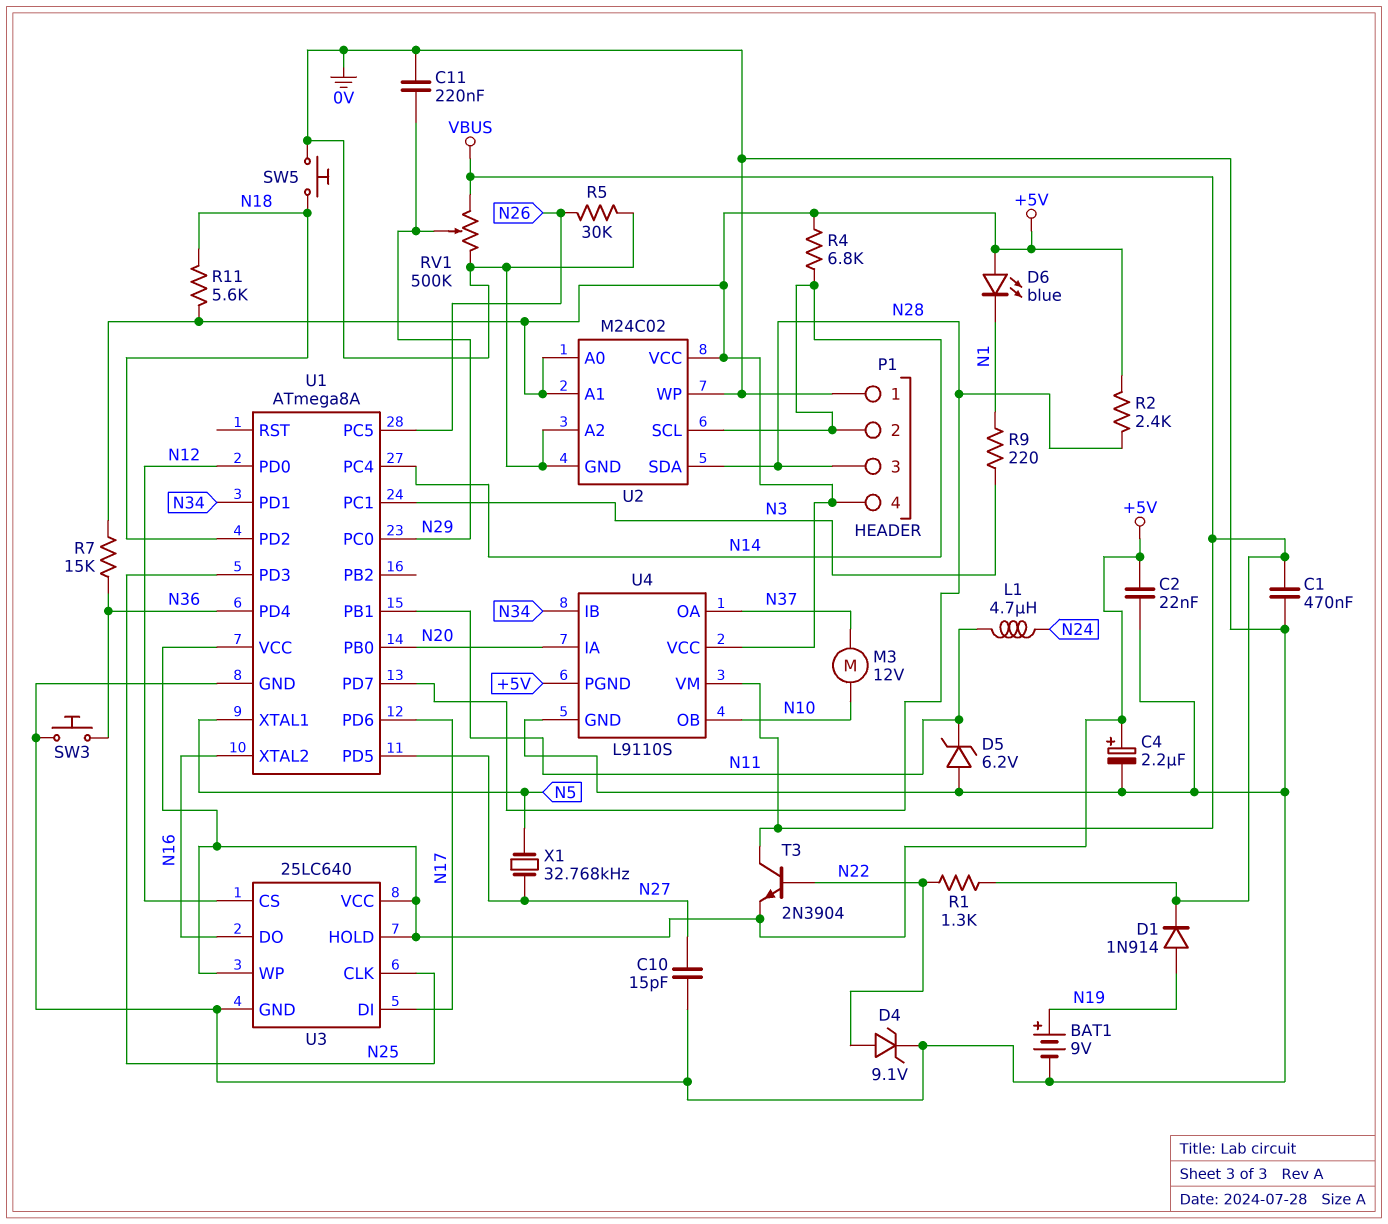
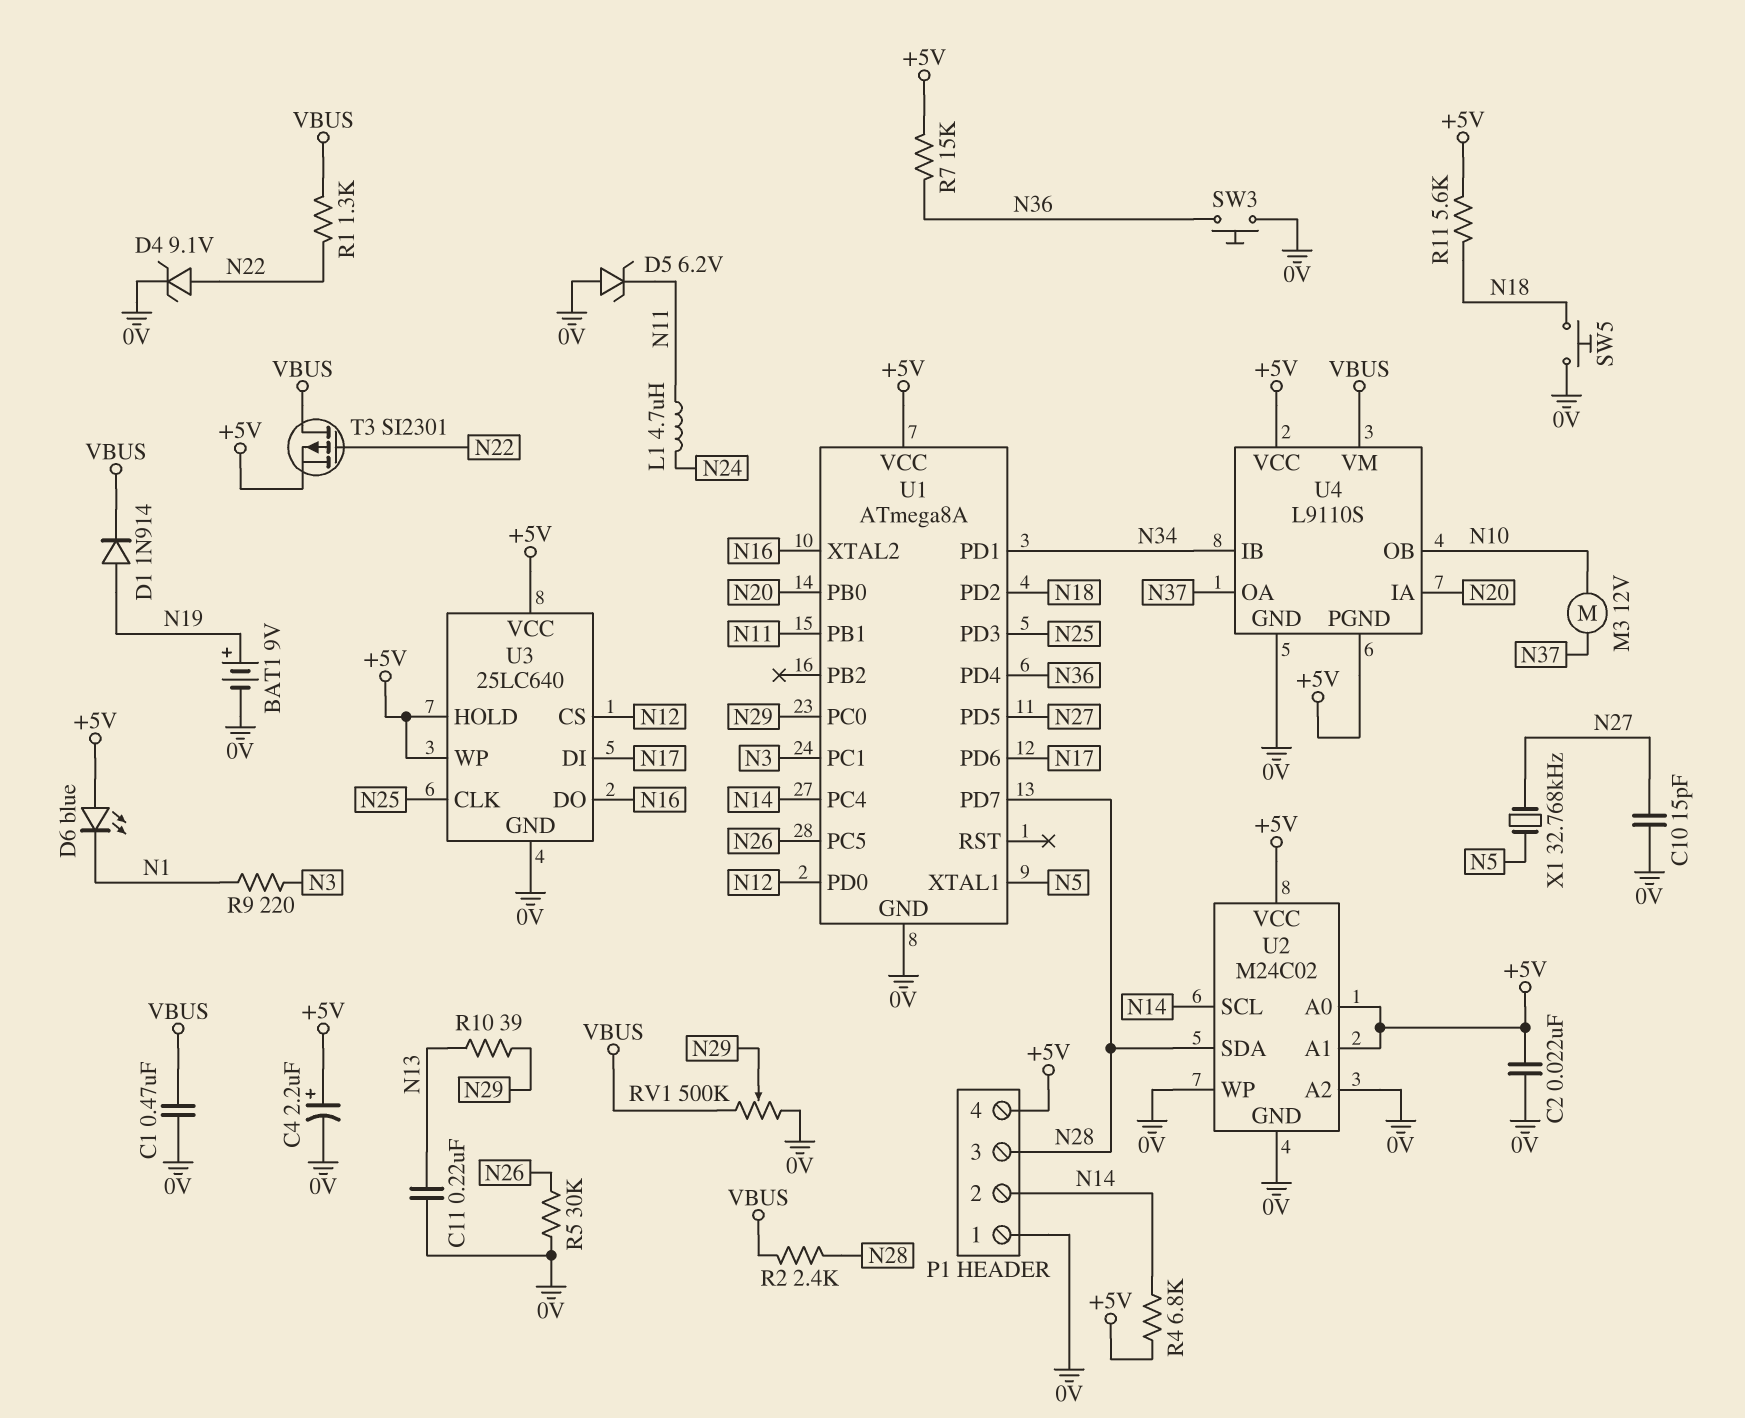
C11: 220nF (0V, N29) -> 220nF (0V, N13)
R2: 2.4k (+5V, N28) -> 2.4k (N28, VBUS)
R10: none -> 39 (N13, N29)
T3: NPN 2N3904 (B N22, C VBUS, E +5V) -> PMOS SI2301 (G N22, D VBUS, S +5V)

